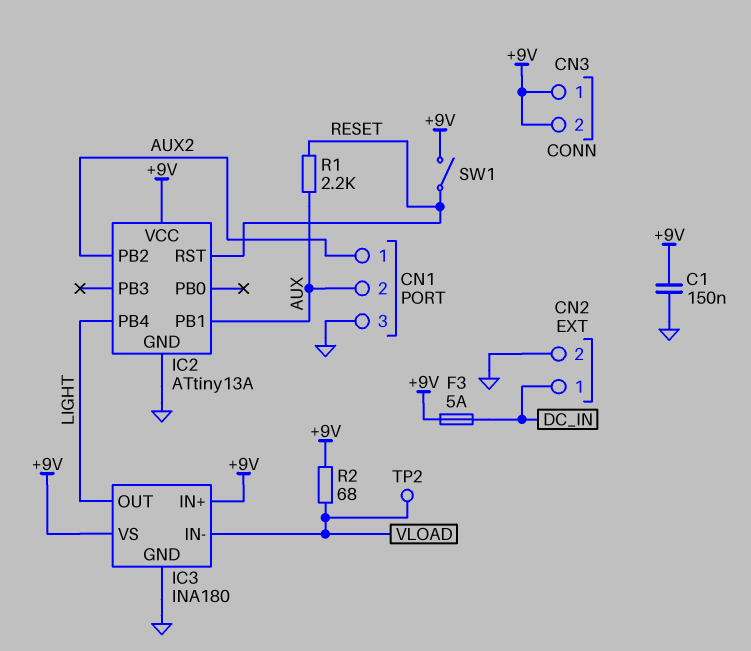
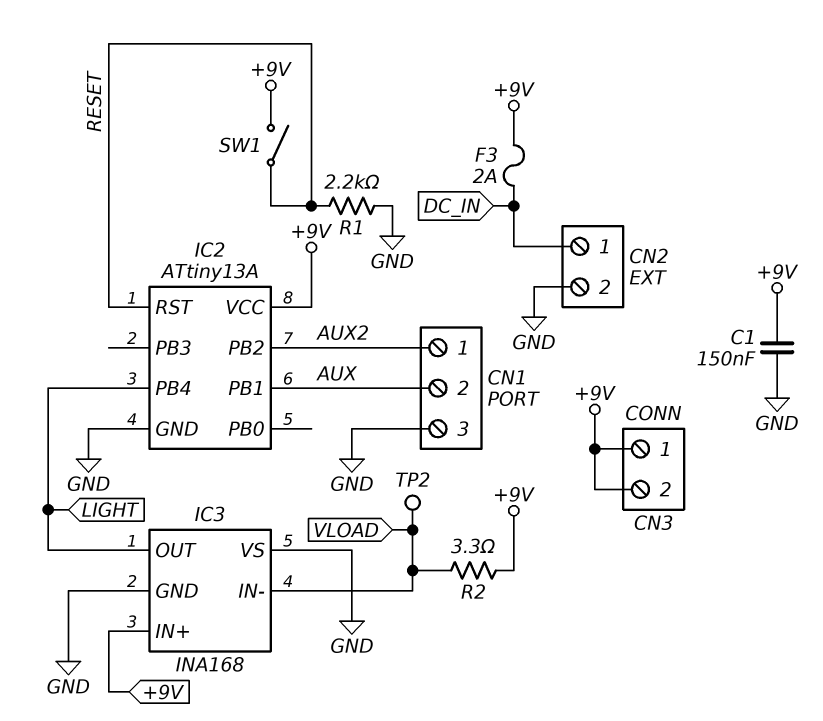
F3: 5A (+9V, DC_IN) -> 2A (+9V, DC_IN)
IC3: INA180 -> INA168
IC3 pin VS: +9V -> GND
R1: 2.2k (AUX, RESET) -> 2.2k (GND, RESET)
R2: 68 (+9V, VLOAD) -> 3.3 (+9V, VLOAD)

